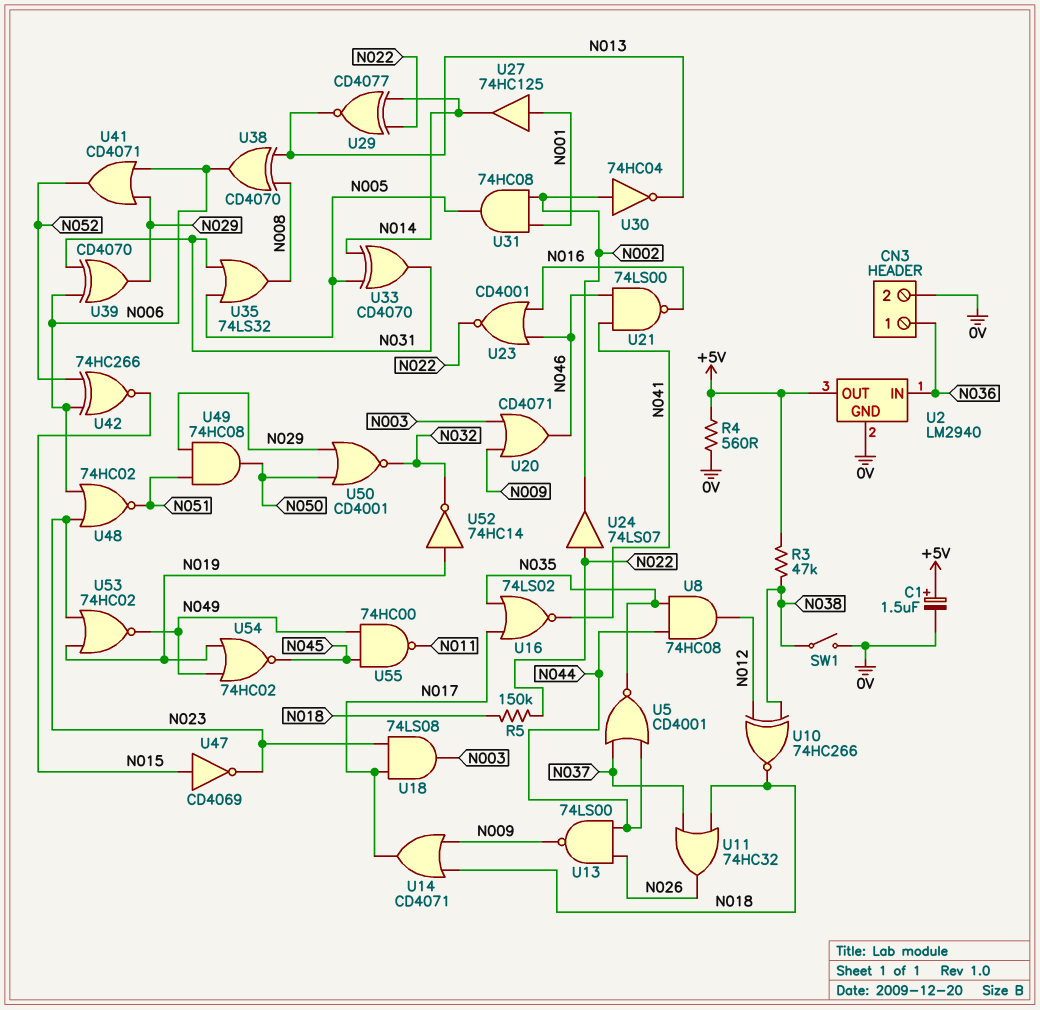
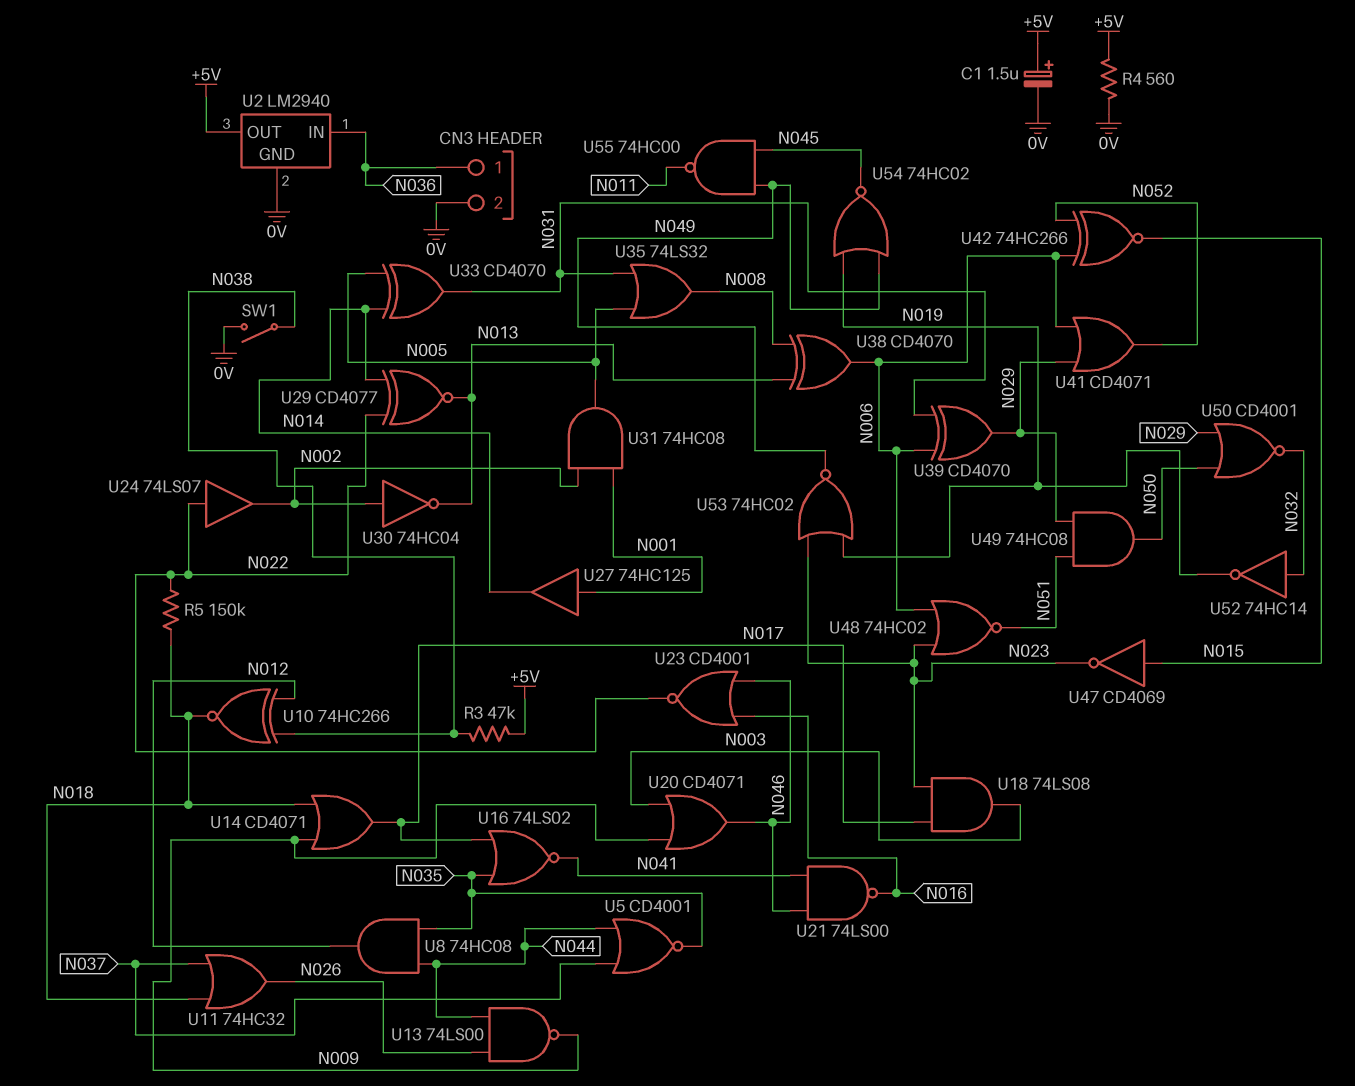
U52: NOT 74HC14 (in N019, out N032) -> NOT 74HC14 (in N032, out N019)

